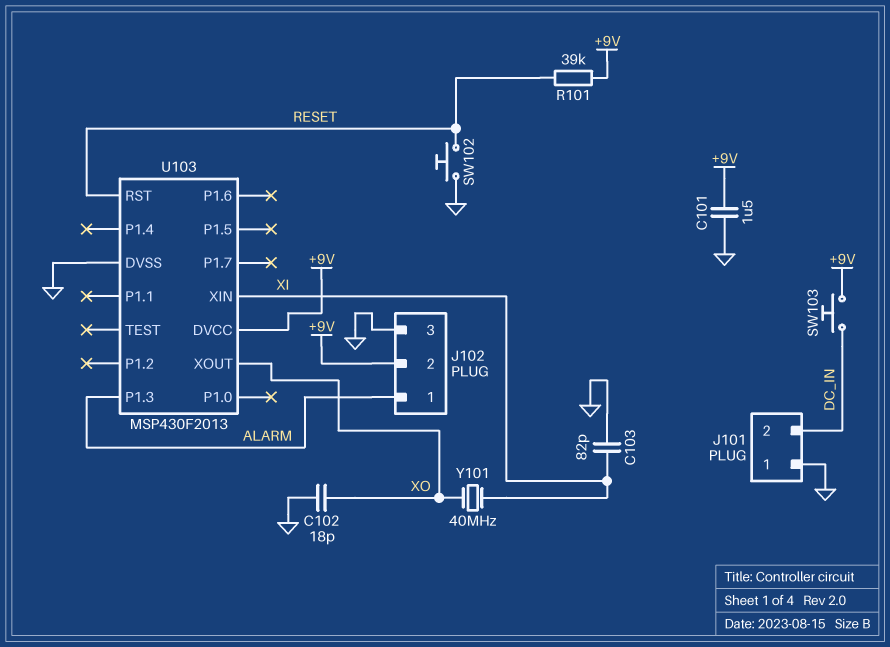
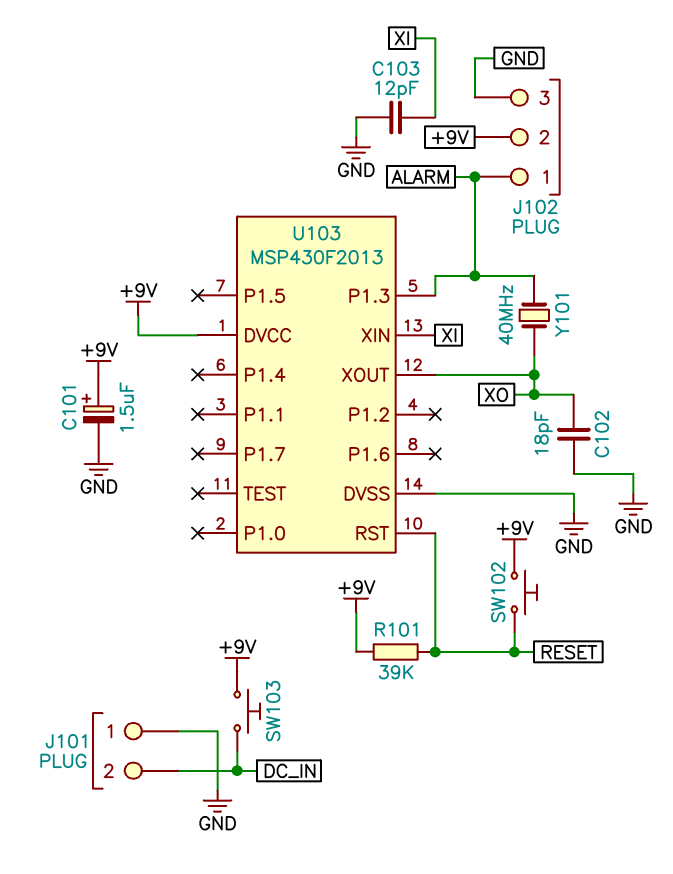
C101: 1.5uF (+9V, GND) -> 1.5uF (plus +9V, minus GND)
C103: 82pF (GND, XI) -> 12pF (GND, XI)
SW102: button (GND, RESET) -> button (+9V, RESET)
Y101: 40MHz (XI, XO) -> 40MHz (ALARM, XO)

